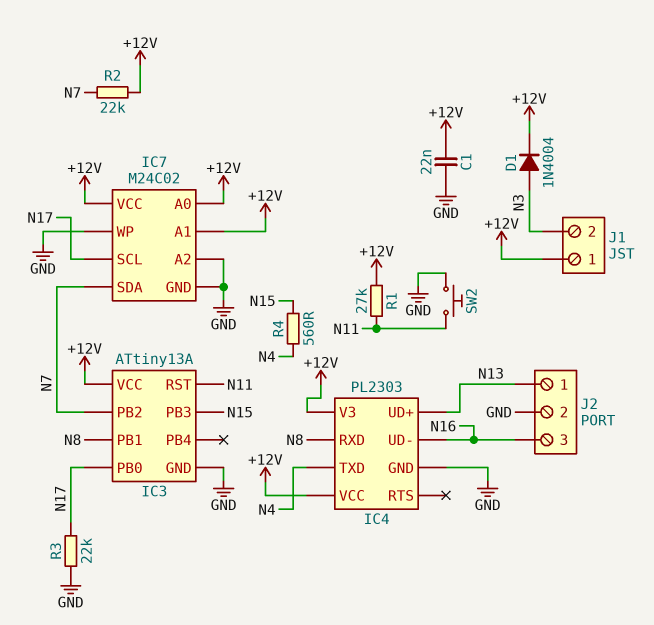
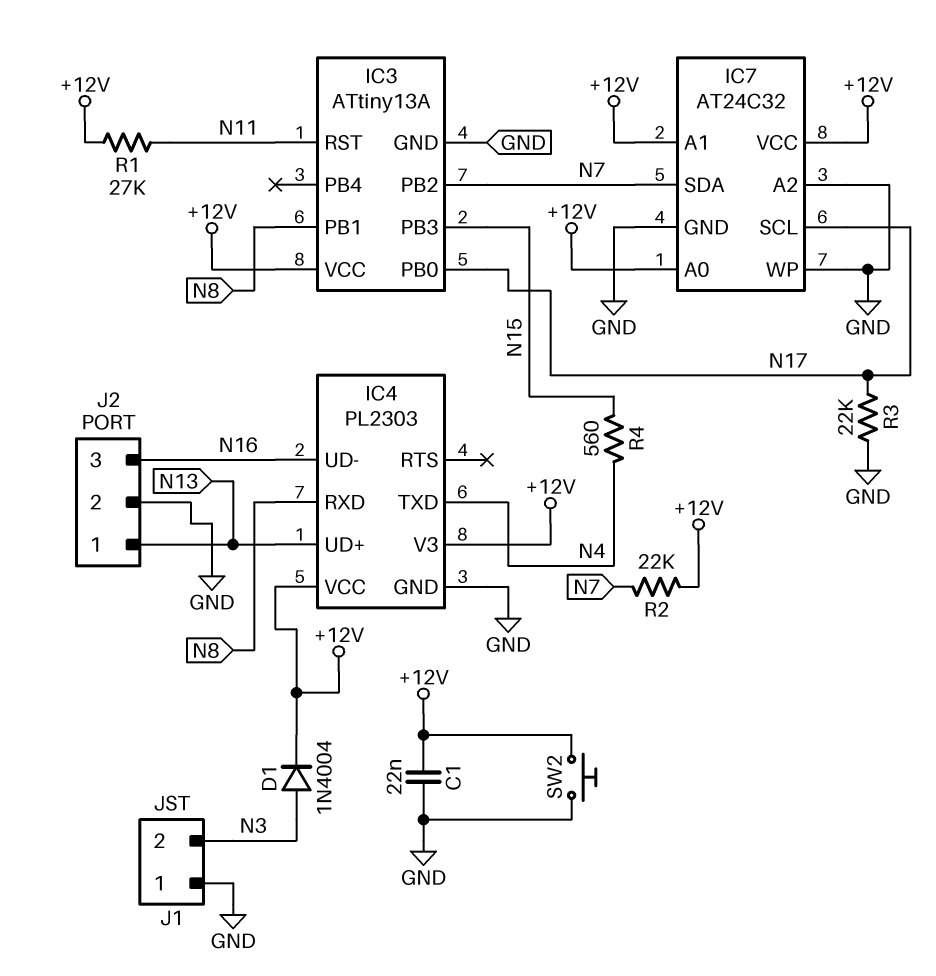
IC7: M24C02 -> AT24C32
J1 pin 1: +12V -> GND
SW2: button (GND, N11) -> button (+12V, GND)

